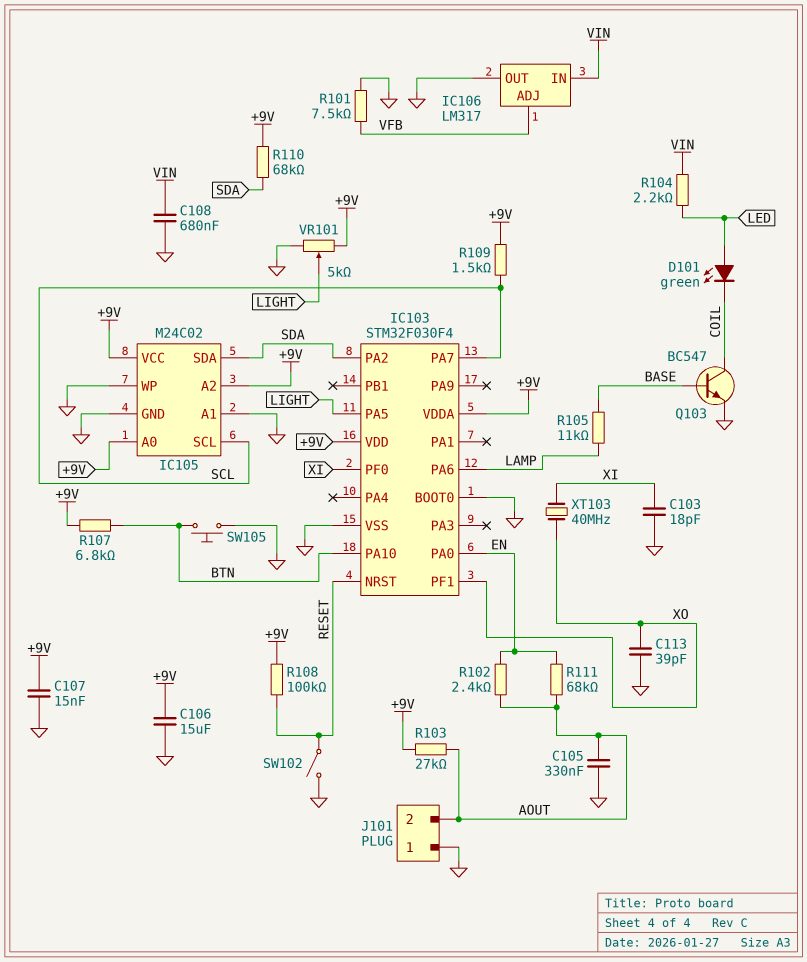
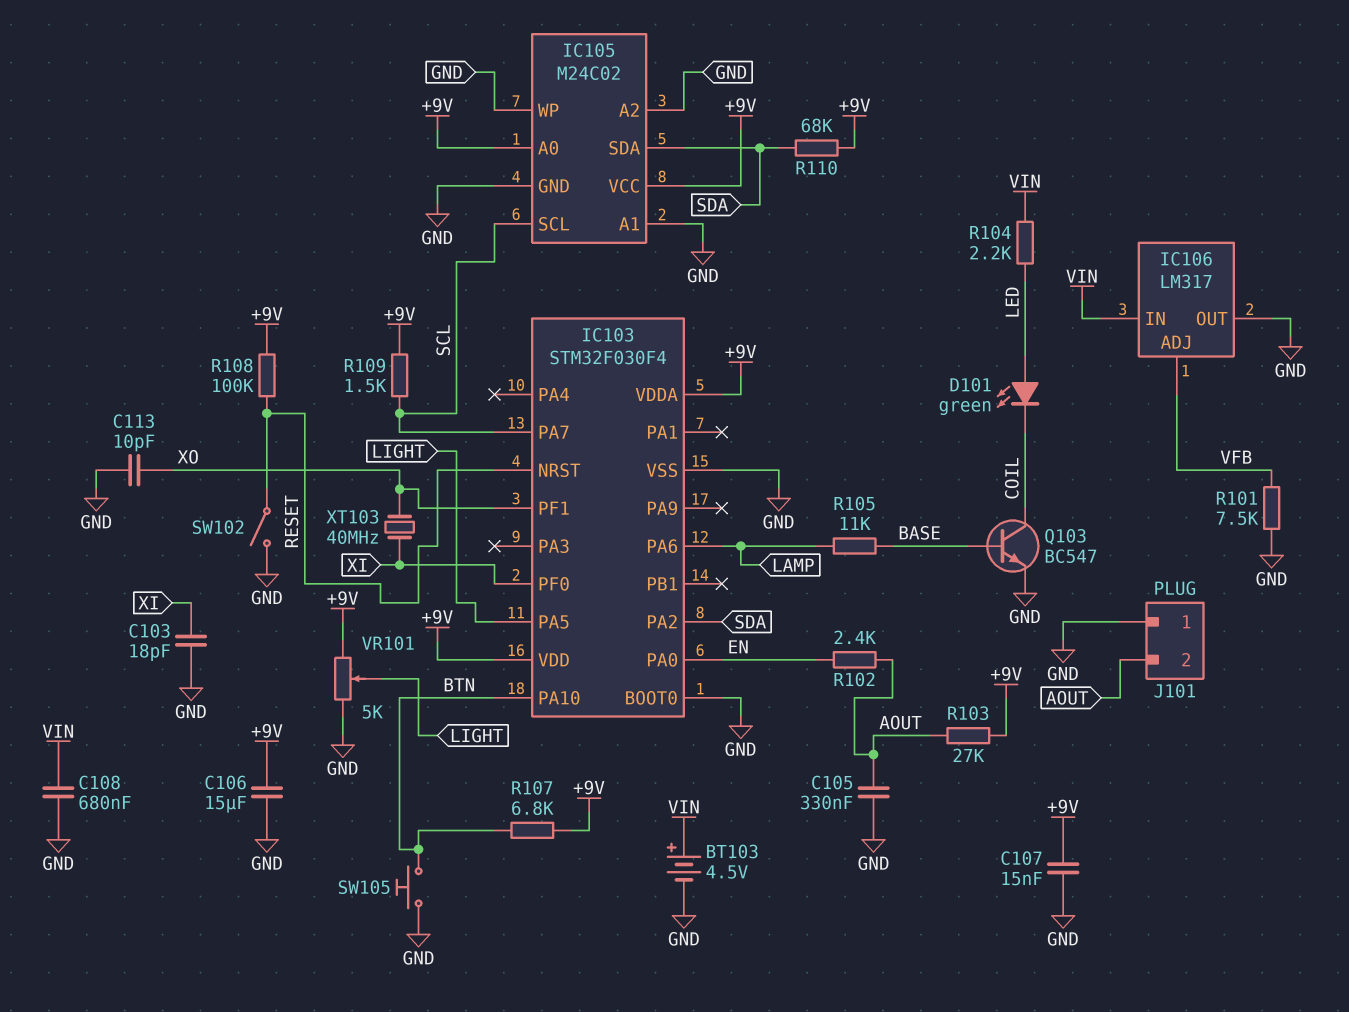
BT103: none -> 4.5V (plus VIN, minus GND)
C113: 39pF (GND, XO) -> 10pF (GND, XO)
IC105 pin A2: +9V -> GND
R111: 68k (AOUT, EN) -> none

